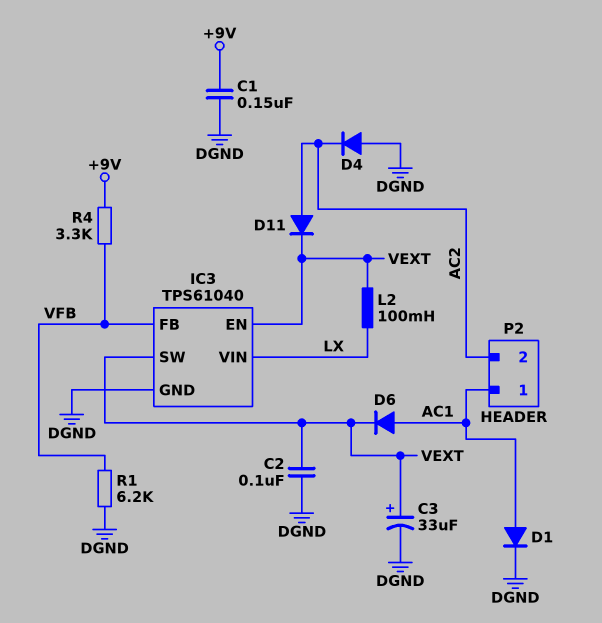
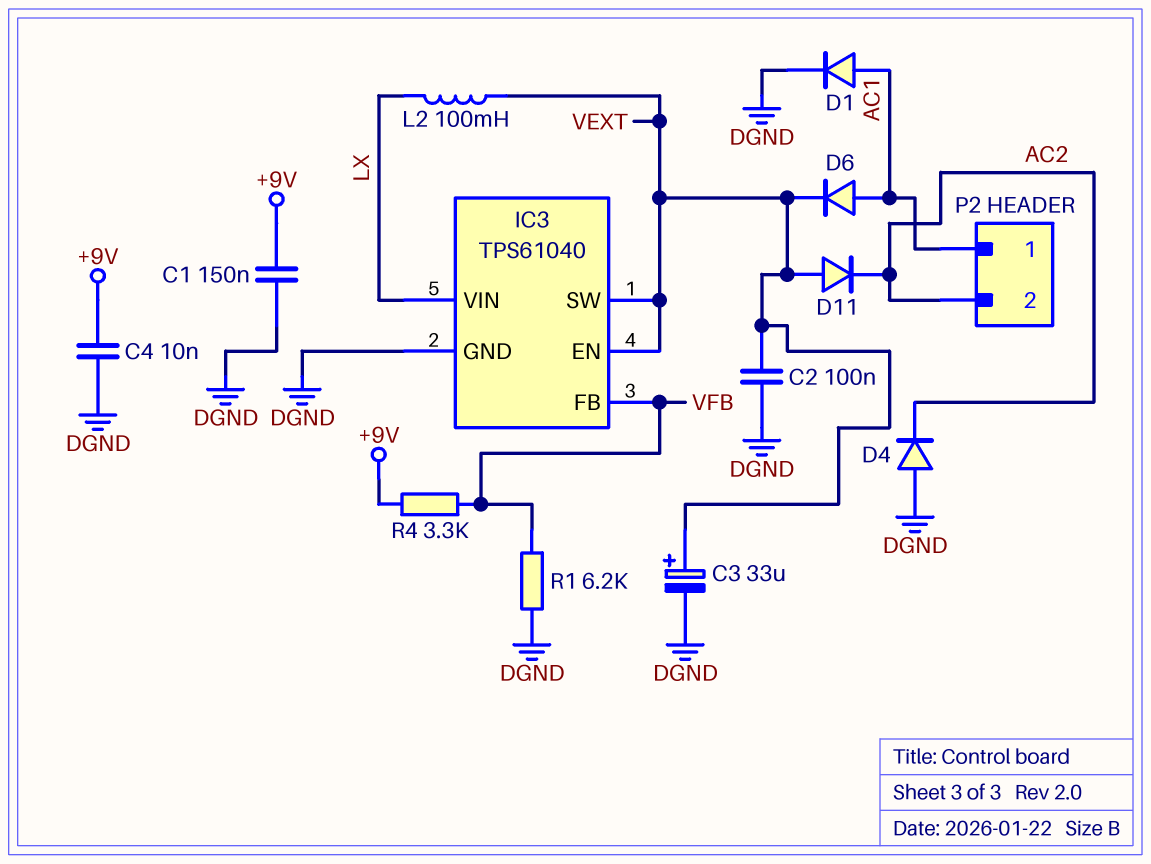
C4: none -> 10nF (+9V, DGND)
D11: diode (A AC2, K VEXT) -> diode (A VEXT, K AC2)

